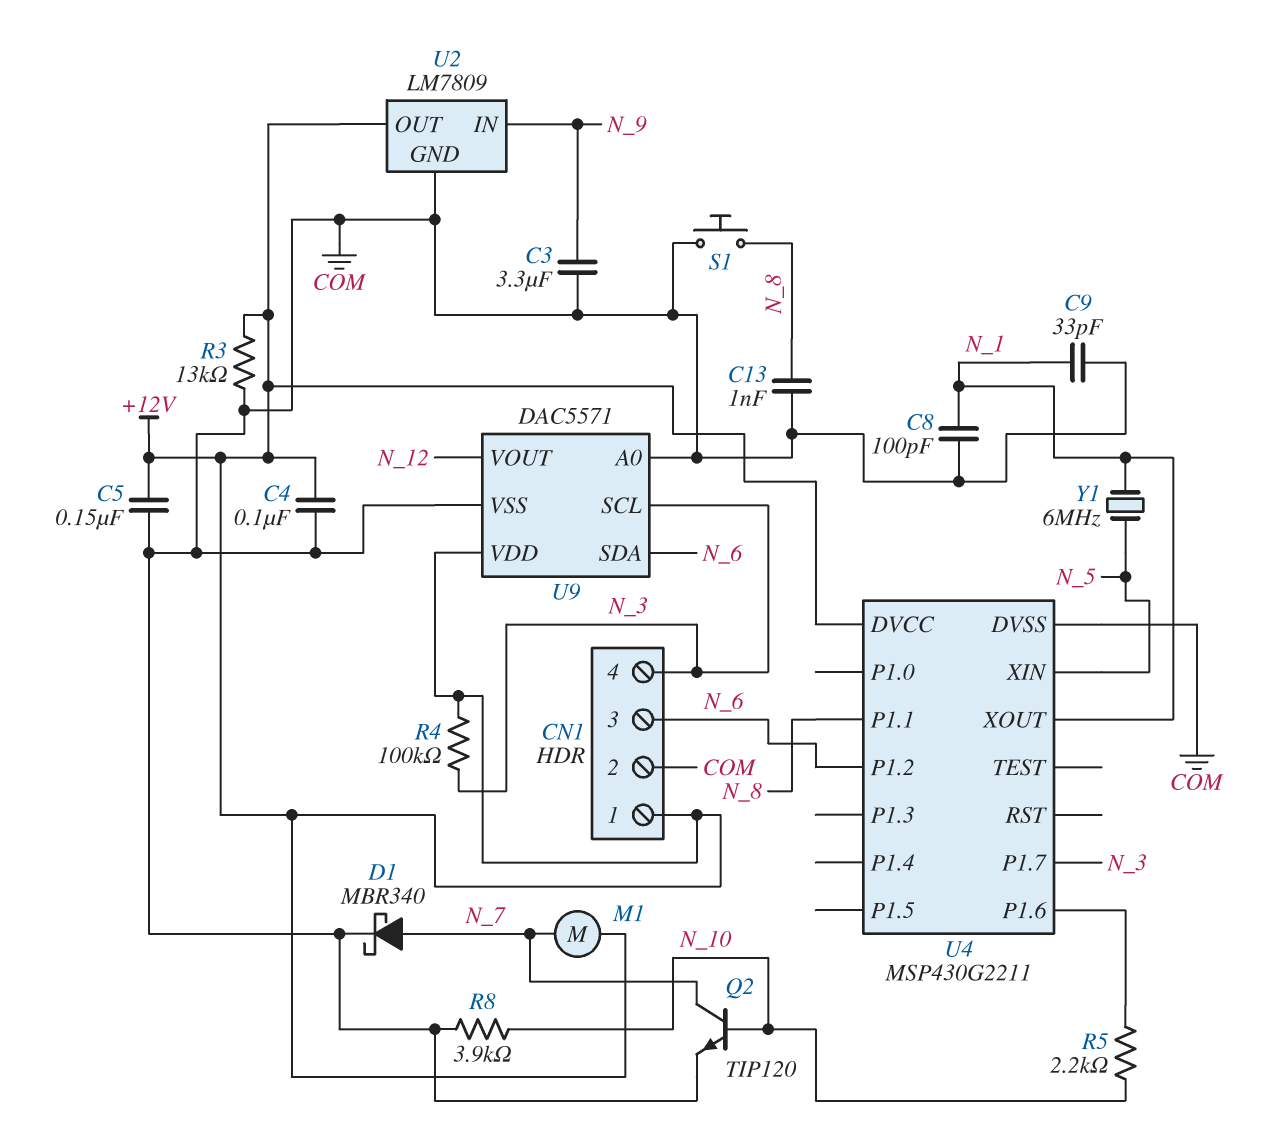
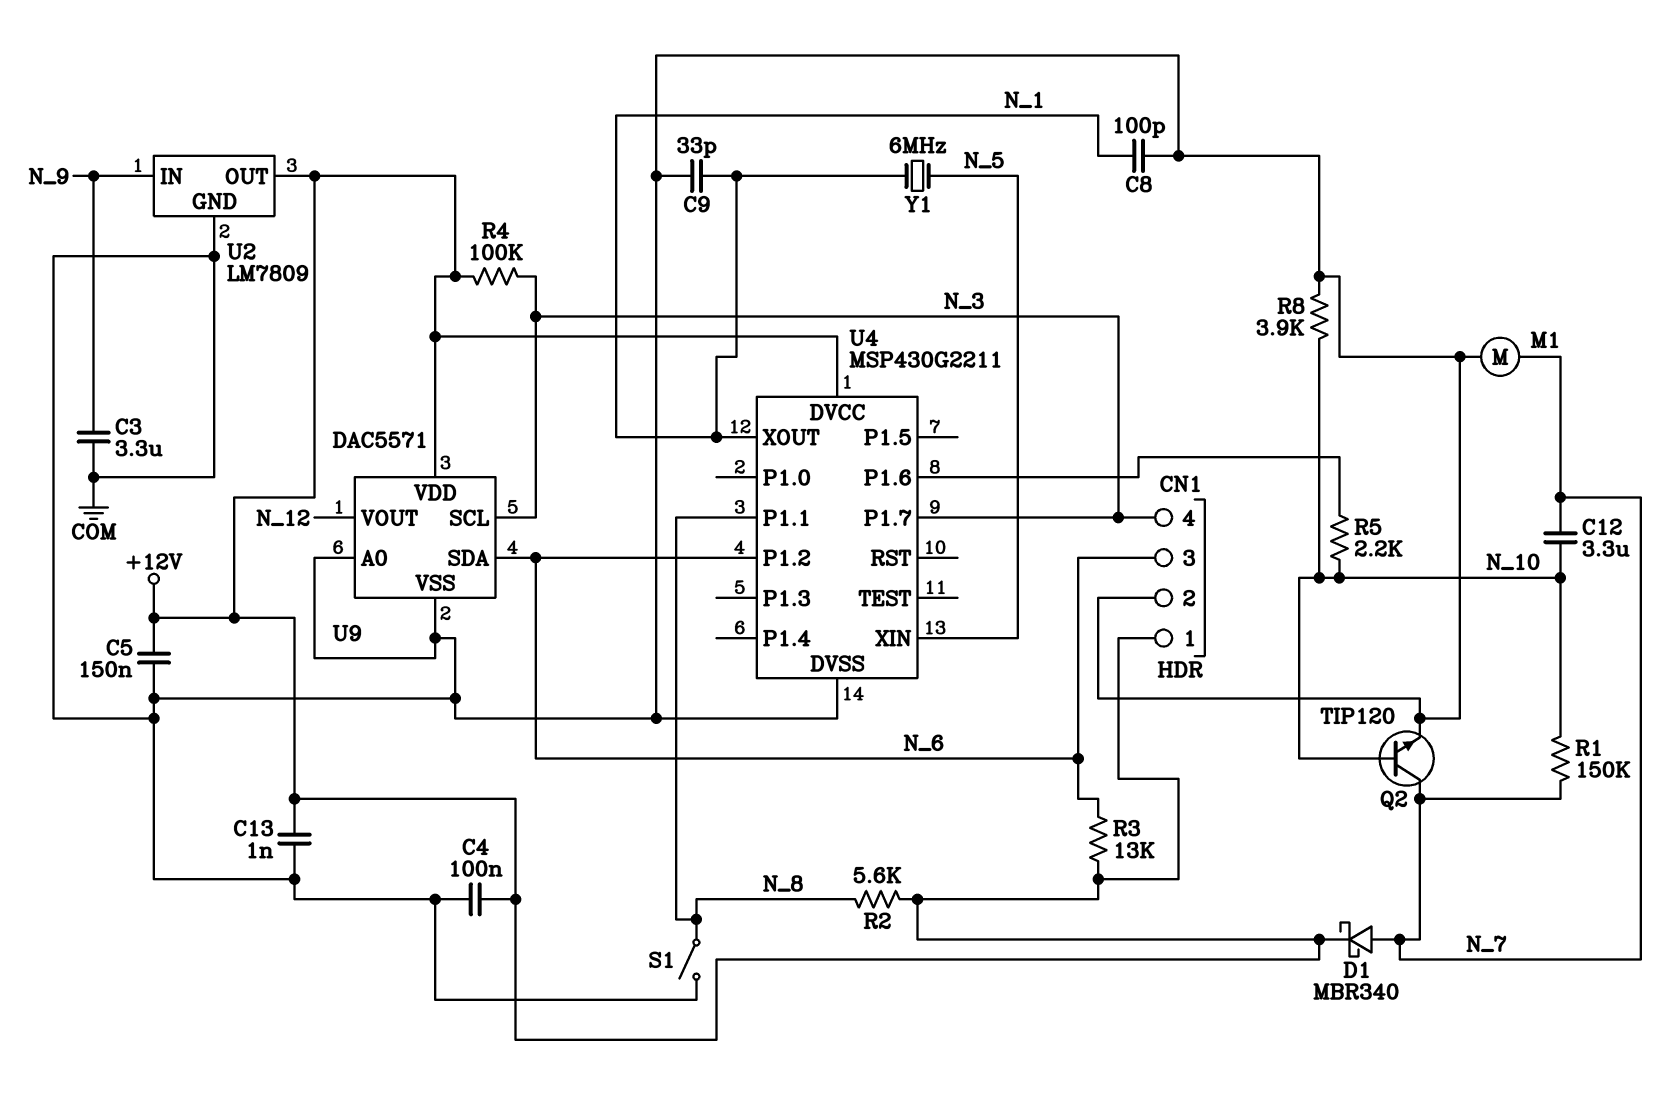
C12: none -> 3.3uF (N_7, N_10)
C13: 1nF (COM, N_8) -> 1nF (+12V, COM)
D1: schottky MBR340 (A N_7, K COM) -> schottky MBR340 (A N_7, K +12V)
M1: motor (+12V, N_7) -> motor (COM, N_7)
R1: none -> 150k (N_7, N_10)
R2: none -> 5.6k (+12V, N_8)
R3: 13k (+12V, COM) -> 13k (+12V, N_6)
S1: button (COM, N_8) -> switch (COM, N_8)

